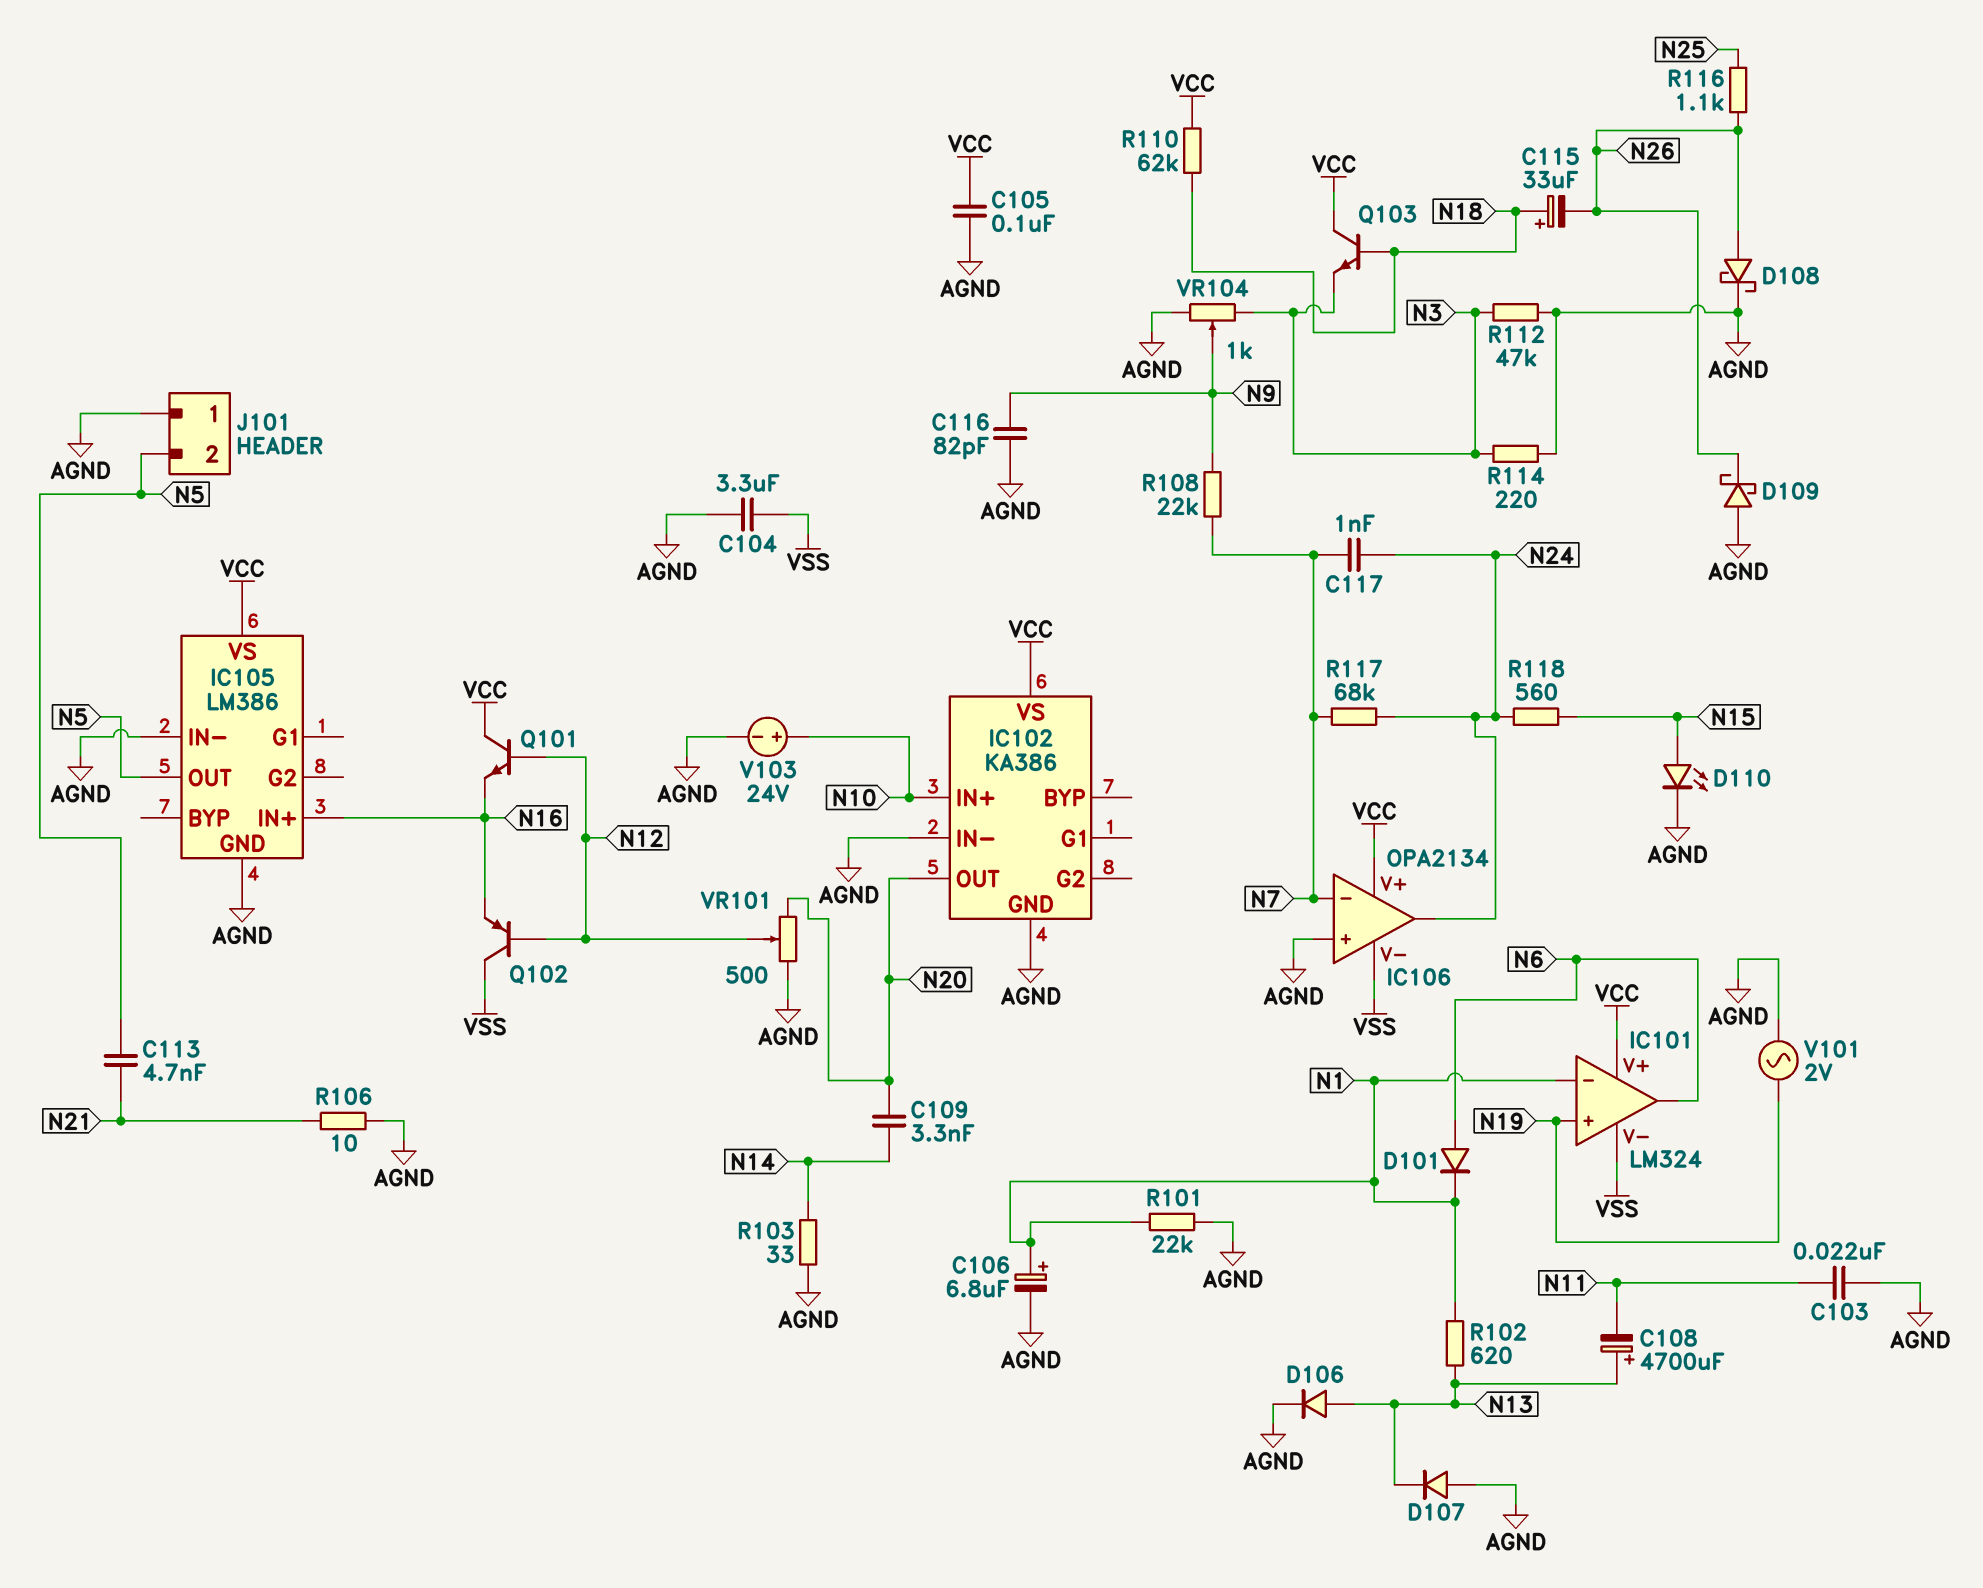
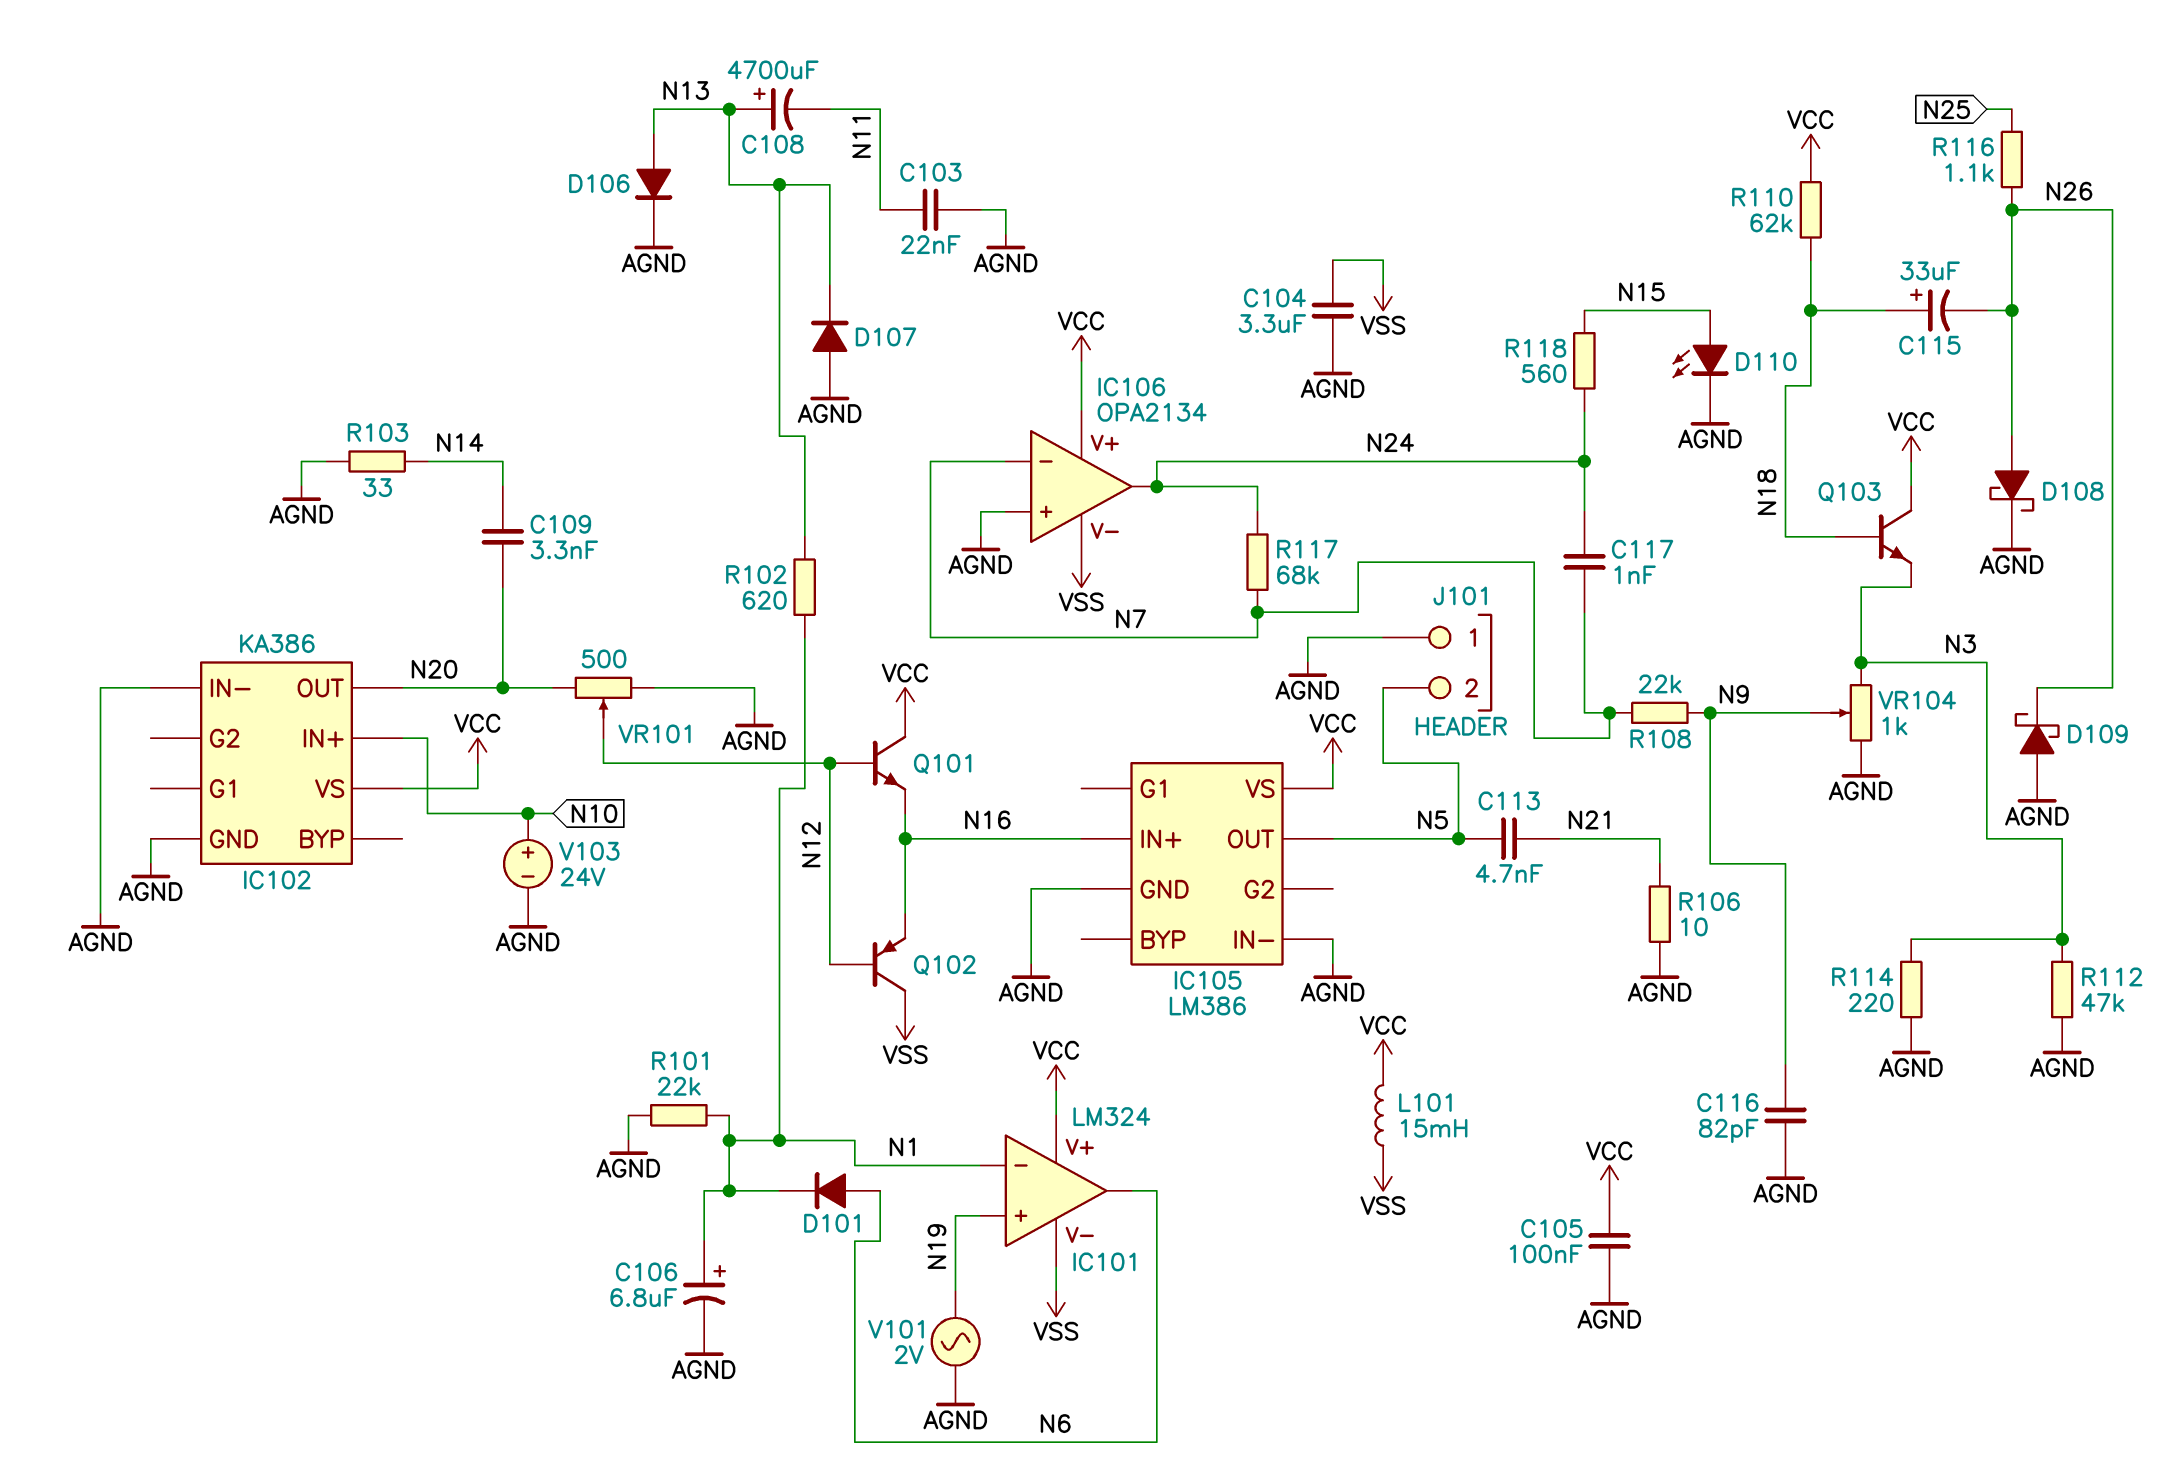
L101: none -> 15mH (VCC, VSS)

